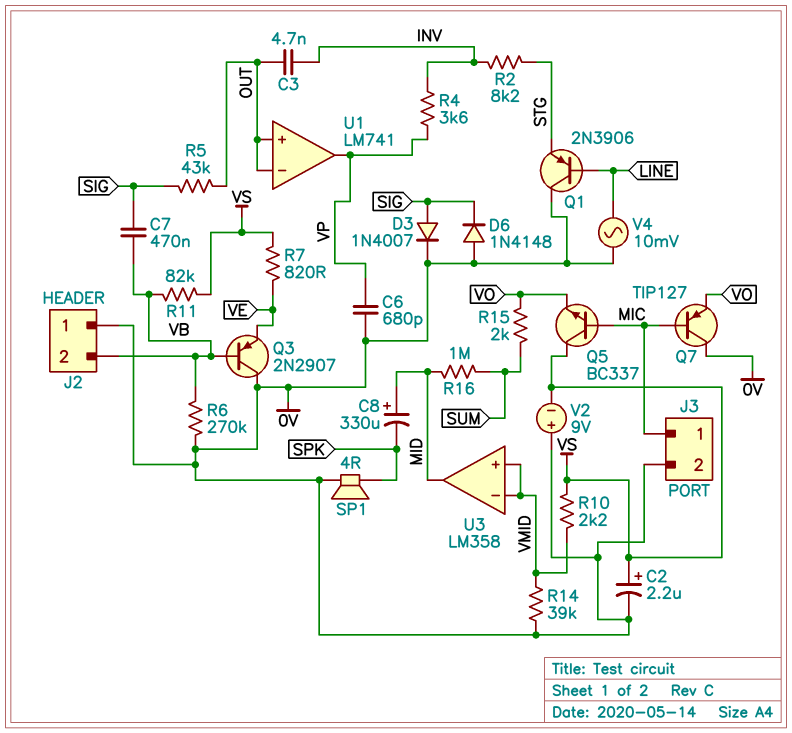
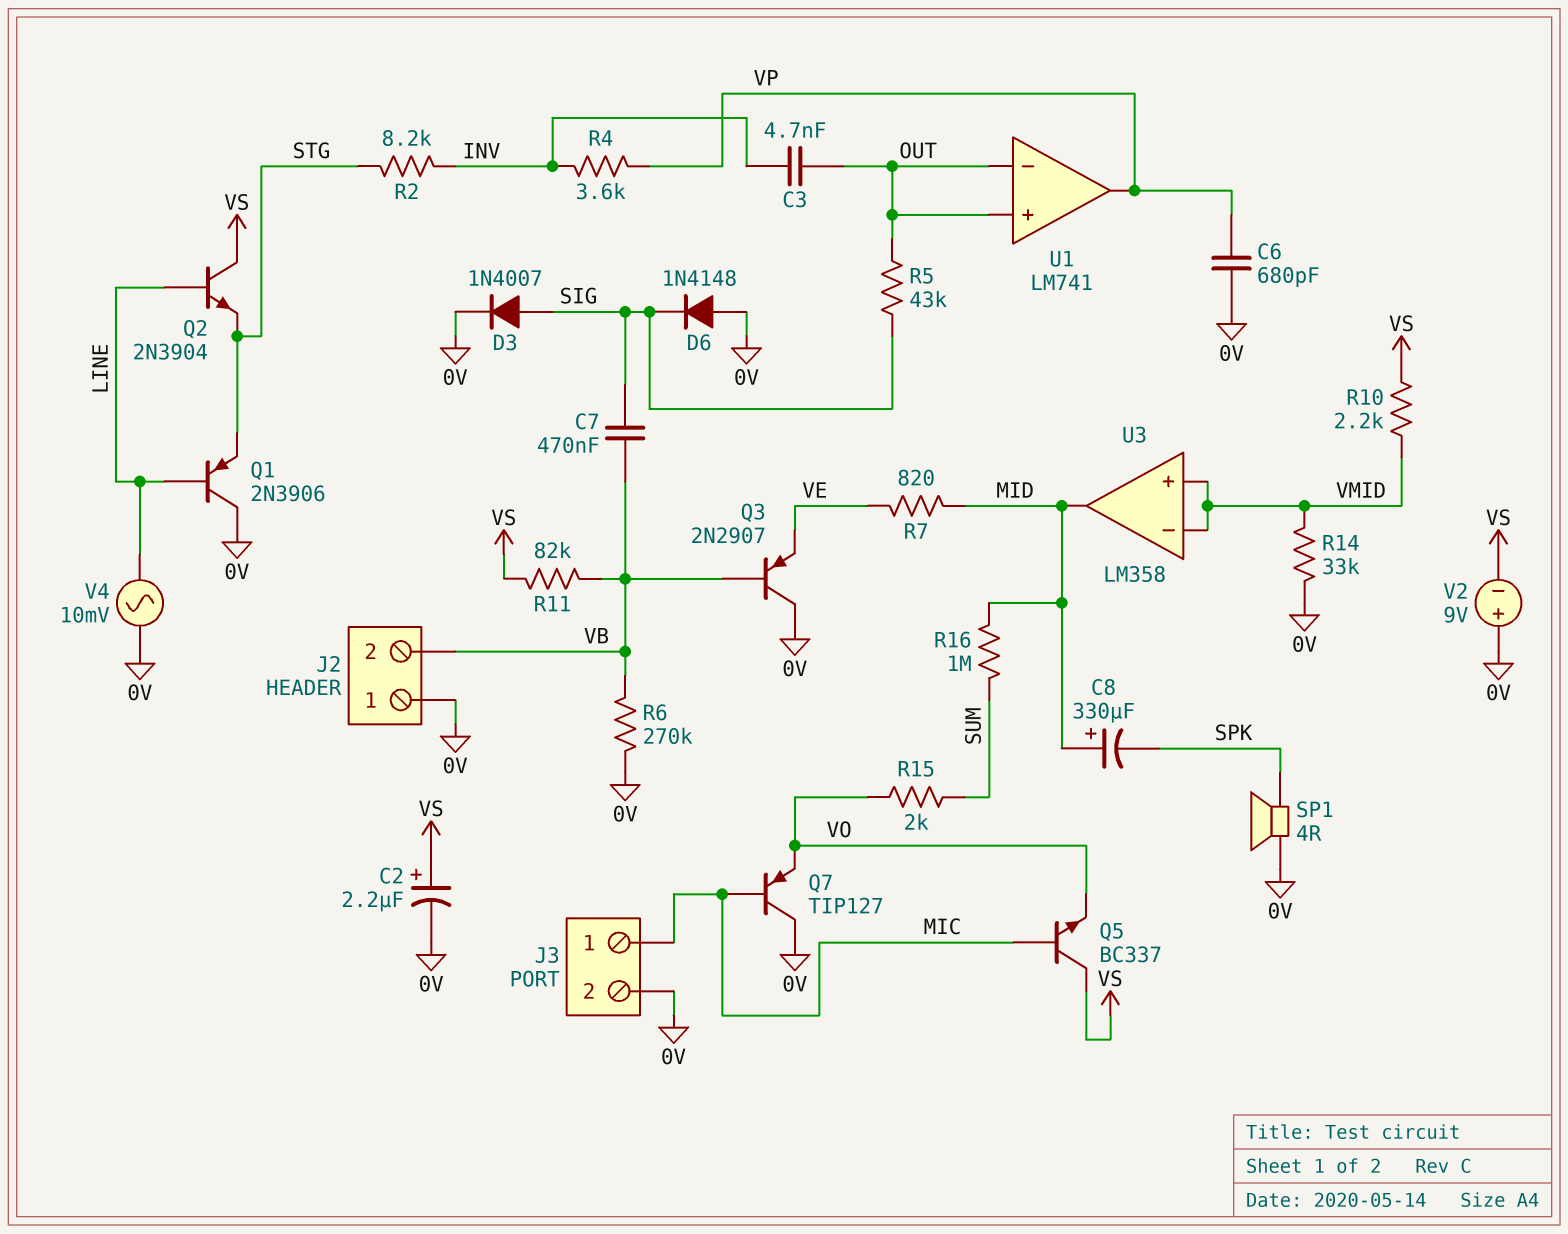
Q2: none -> NPN 2N3904 (B LINE, C VS, E STG)
R7: 820 (VE, VS) -> 820 (MID, VE)
R14: 39k (0V, VMID) -> 33k (0V, VMID)

